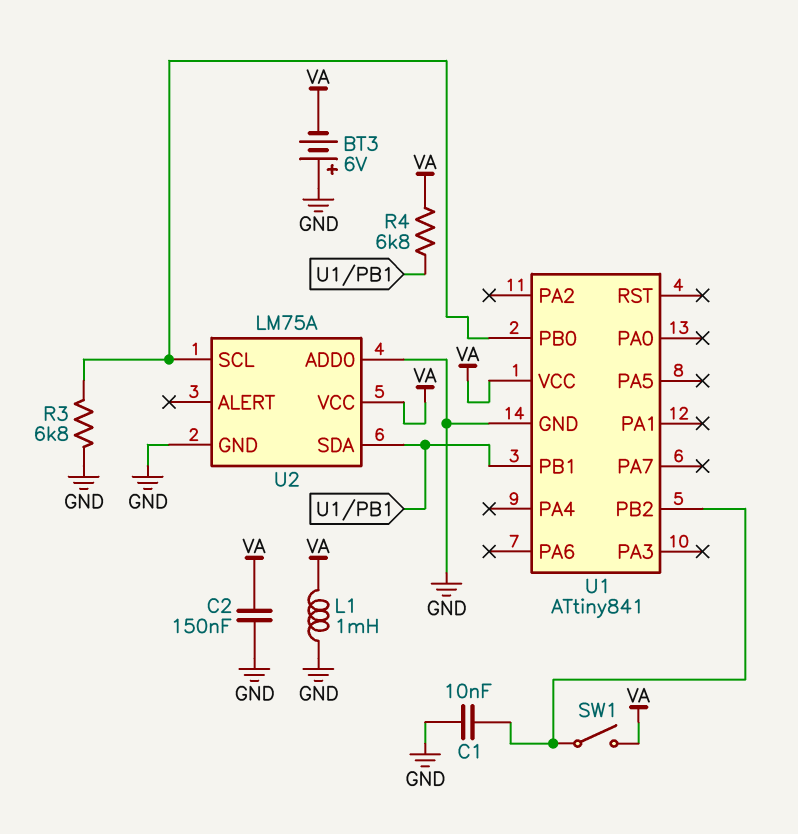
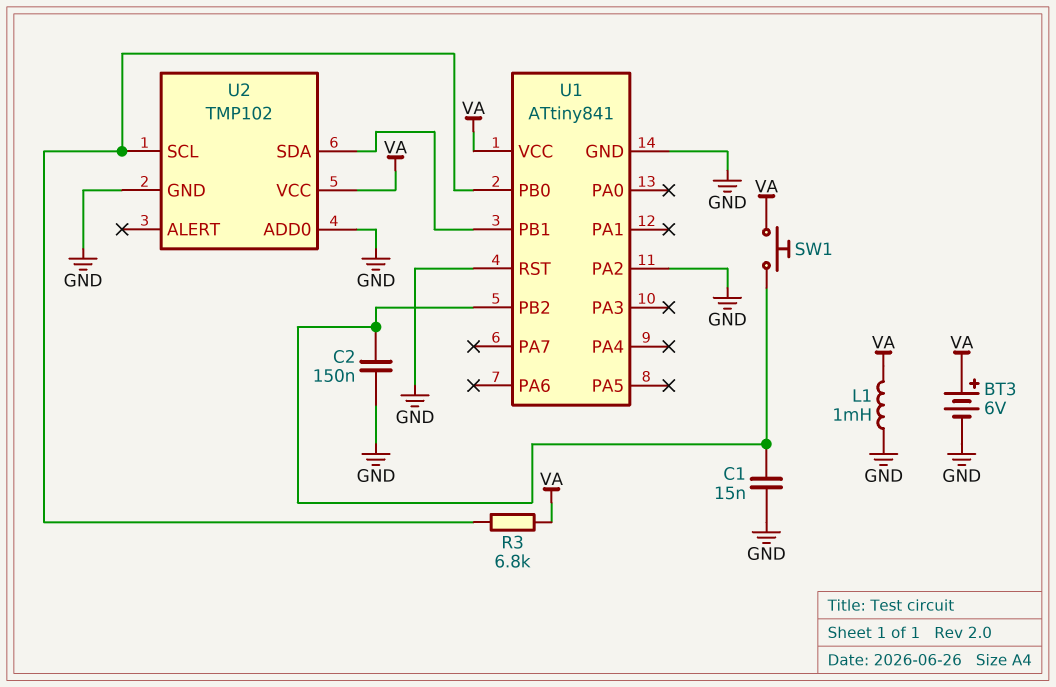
BT3: 6V (plus GND, minus VA) -> 6V (plus VA, minus GND)
C1: 10nF (GND, U1/PB2) -> 15nF (GND, U1/PB2)
C2: 150nF (GND, VA) -> 150nF (GND, U1/PB2)
R3: 6.8k (GND, U1/PB0) -> 6.8k (U1/PB0, VA)
R4: 6.8k (U1/PB1, VA) -> none
SW1: switch (U1/PB2, VA) -> button (U1/PB2, VA)
U1 pin PA2: none -> GND
U1 pin RST: none -> GND
U2: LM75A -> TMP102

